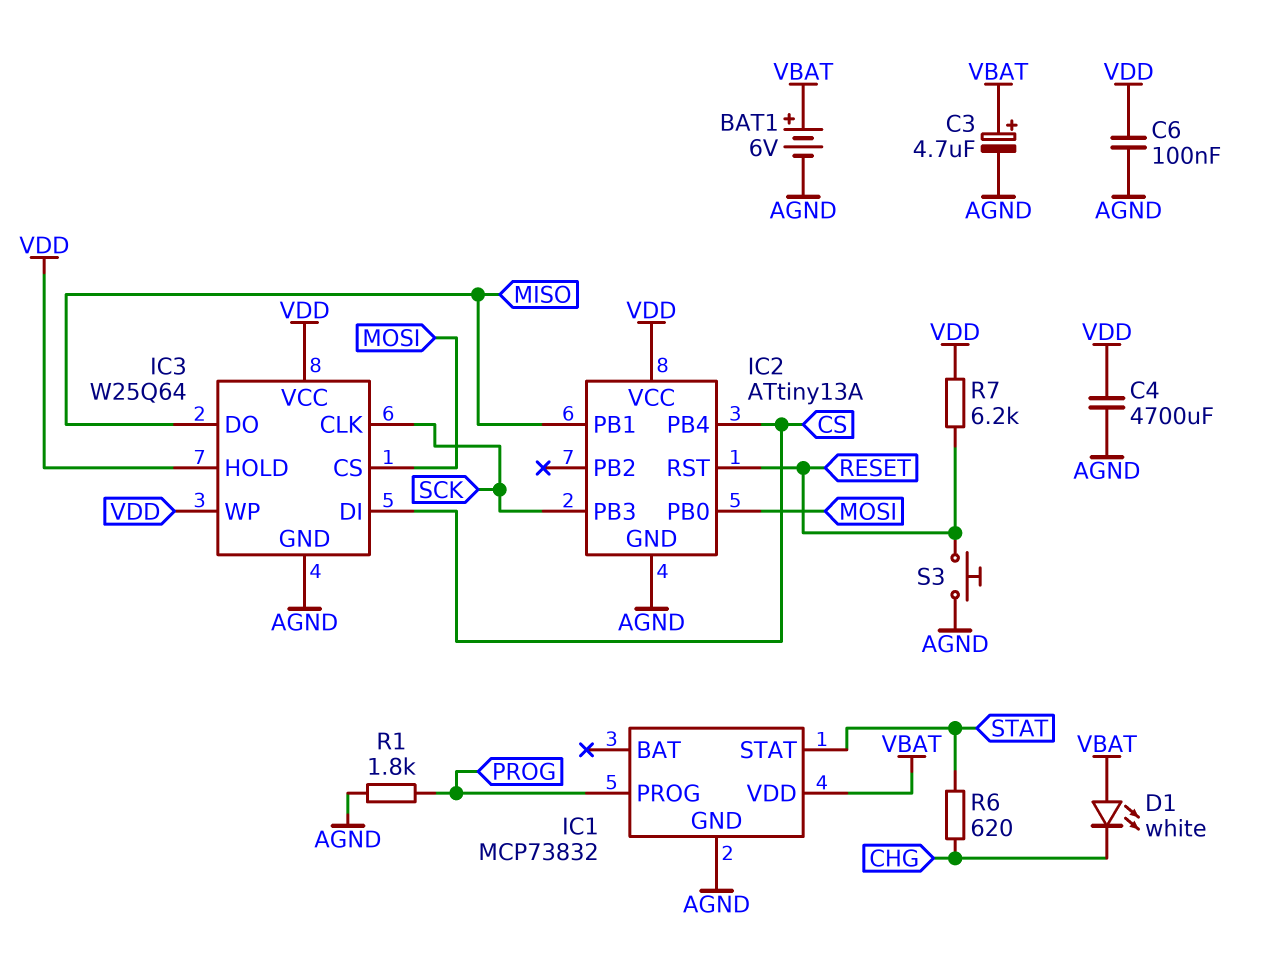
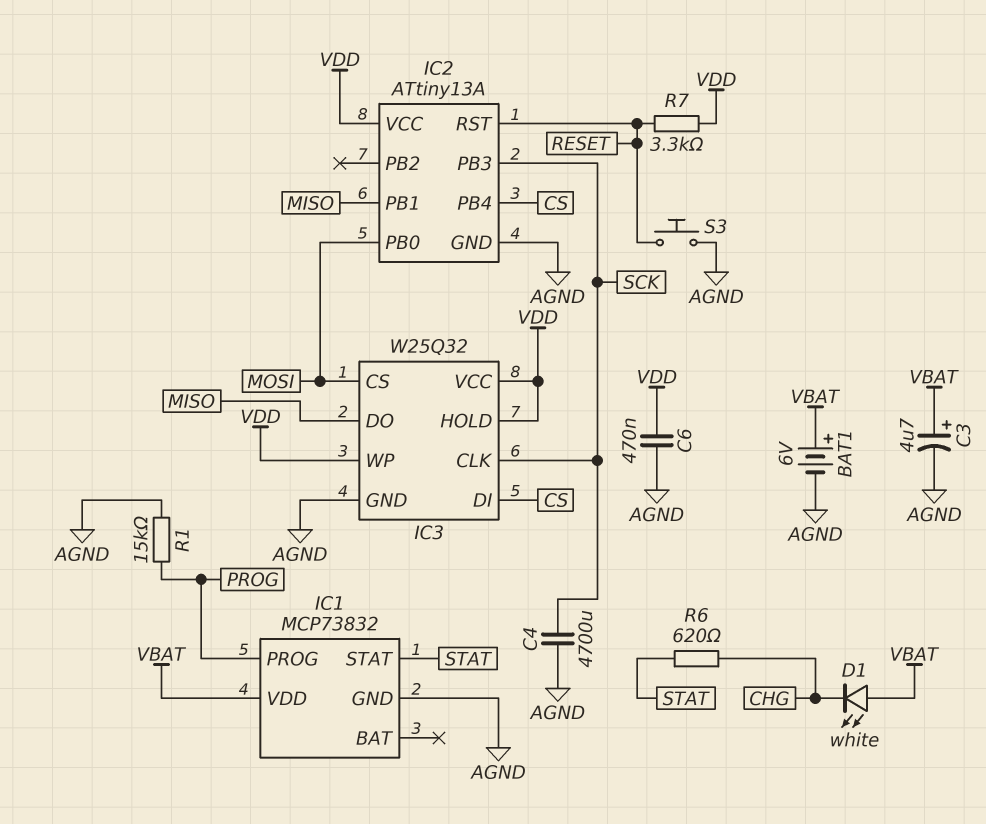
C4: 4700uF (AGND, VDD) -> 4700uF (AGND, SCK)
C6: 100nF (AGND, VDD) -> 470nF (AGND, VDD)
IC3: W25Q64 -> W25Q32
R1: 1.8k (AGND, PROG) -> 15k (AGND, PROG)
R7: 6.2k (RESET, VDD) -> 3.3k (RESET, VDD)

